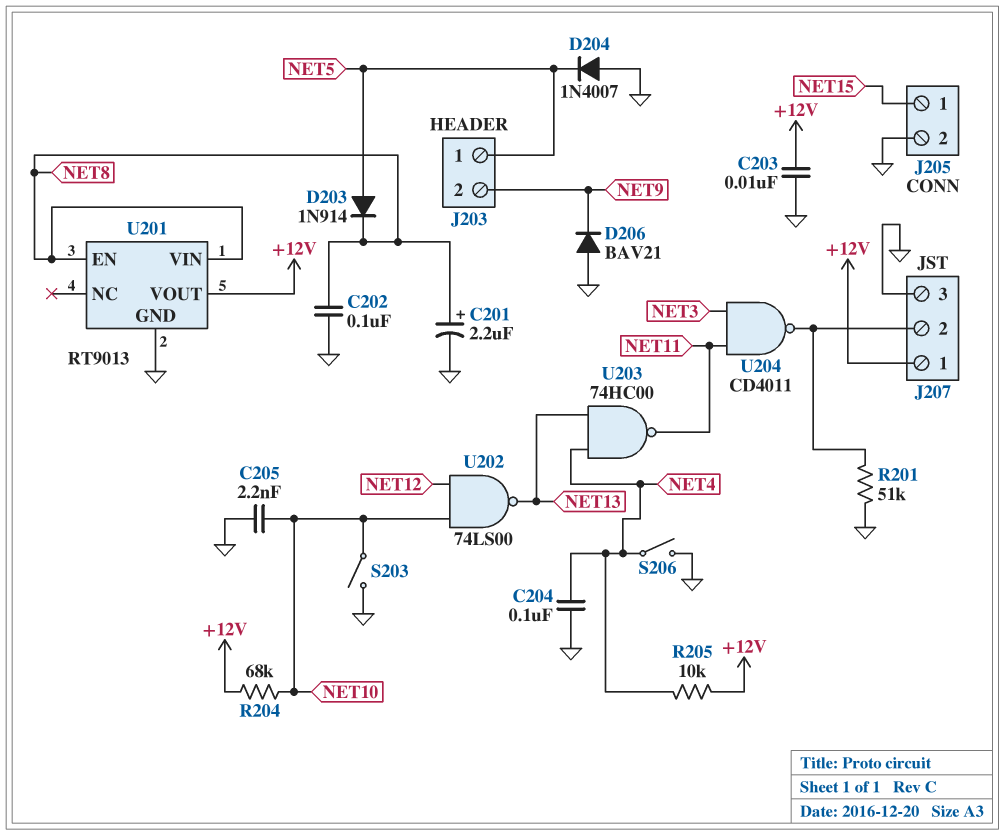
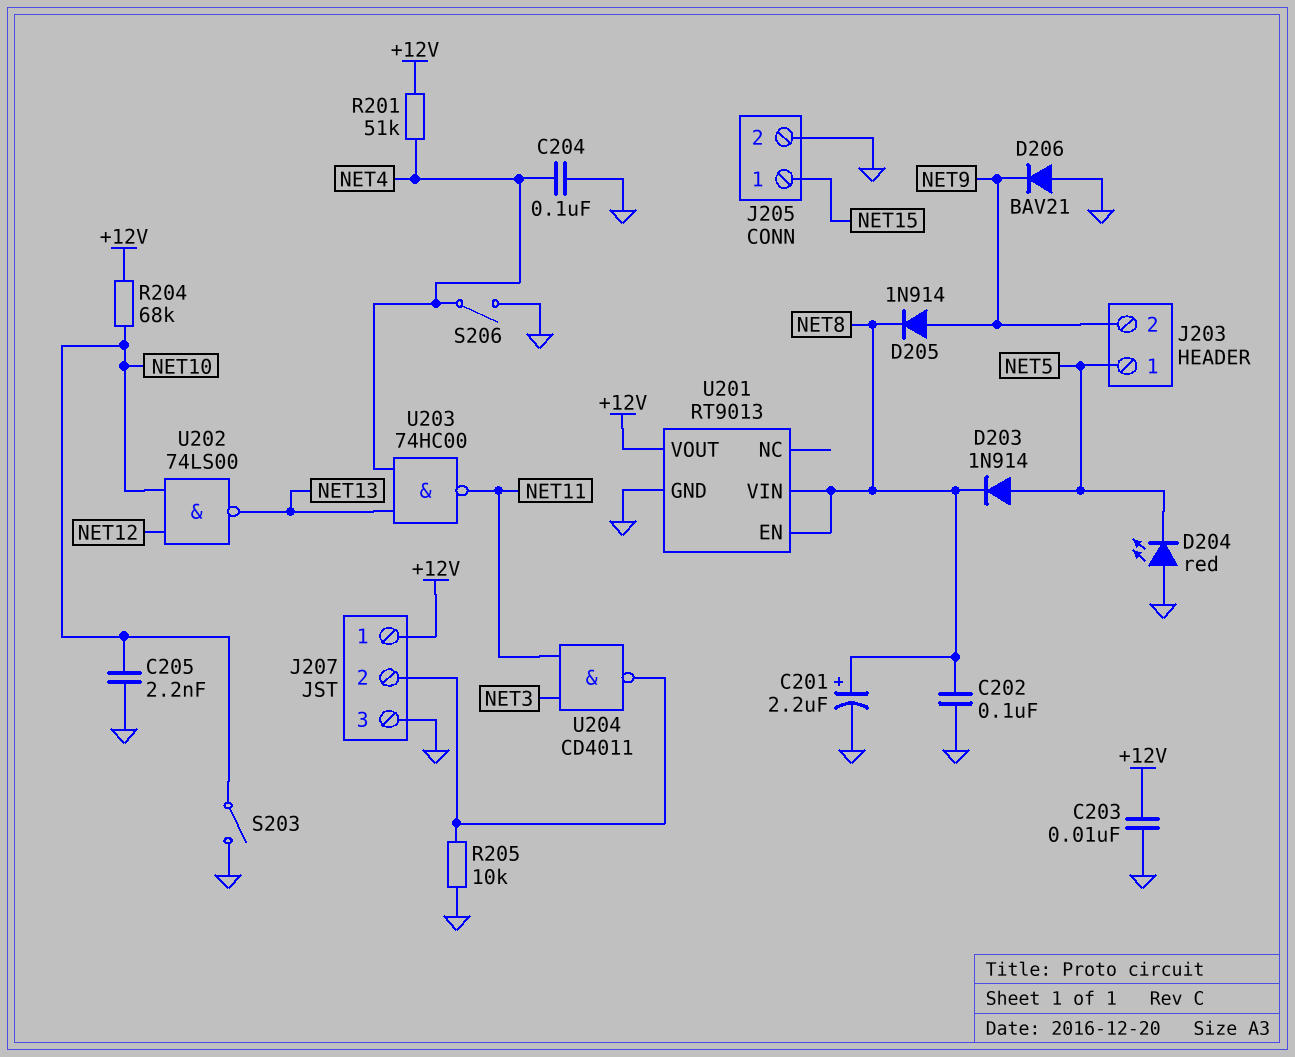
D204: diode 1N4007 (A GND, K NET5) -> LED red (A GND, K NET5)
D205: none -> diode 1N914 (A NET9, K NET8)
R201: 51k (GND, J207/2) -> 51k (+12V, NET4)
R205: 10k (+12V, NET4) -> 10k (GND, J207/2)

